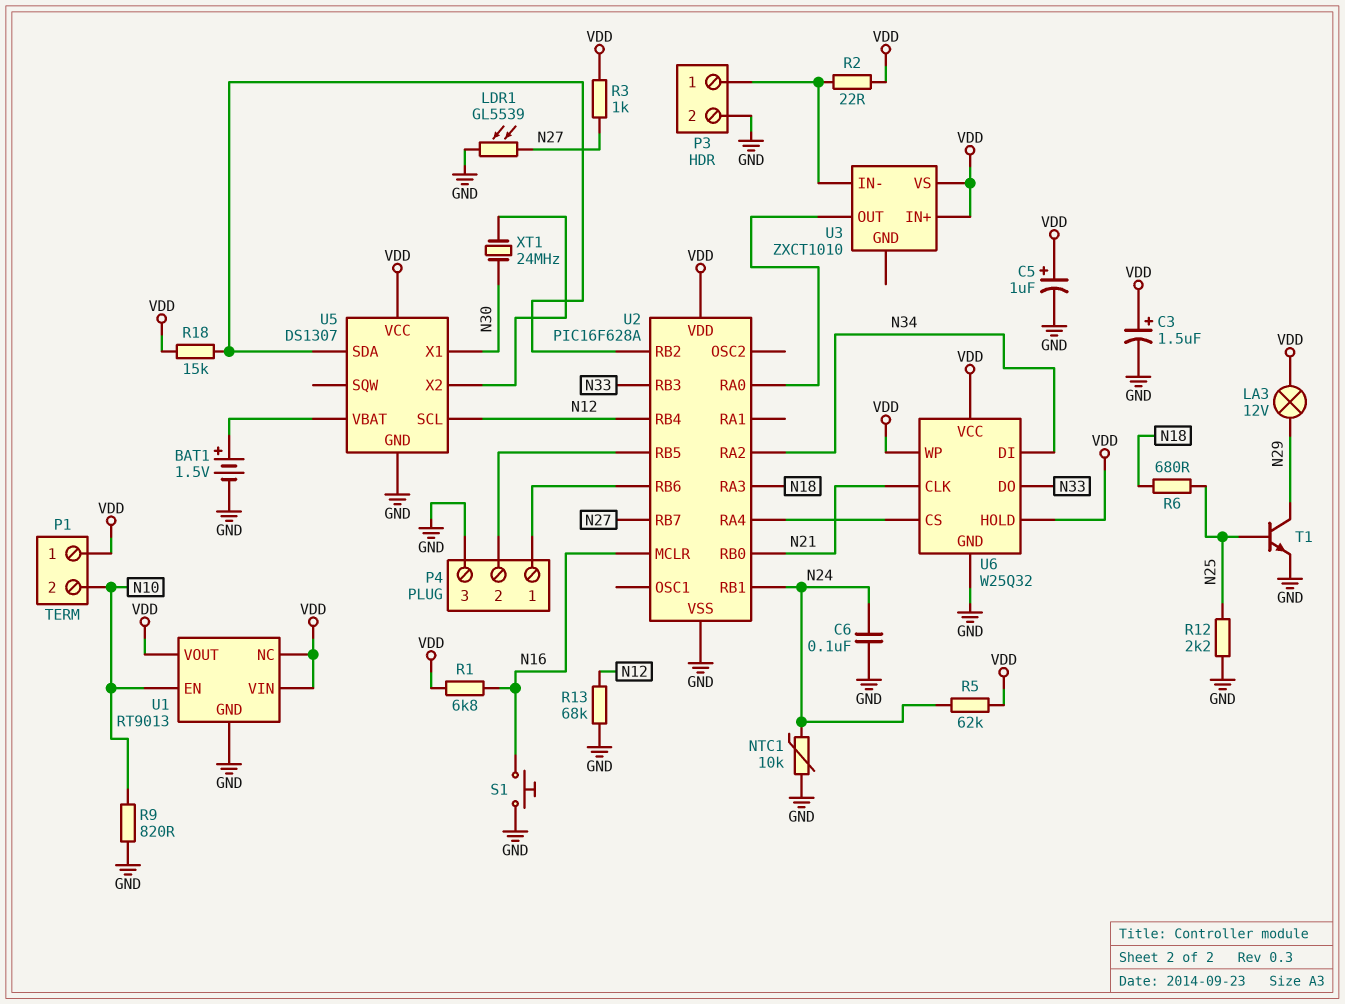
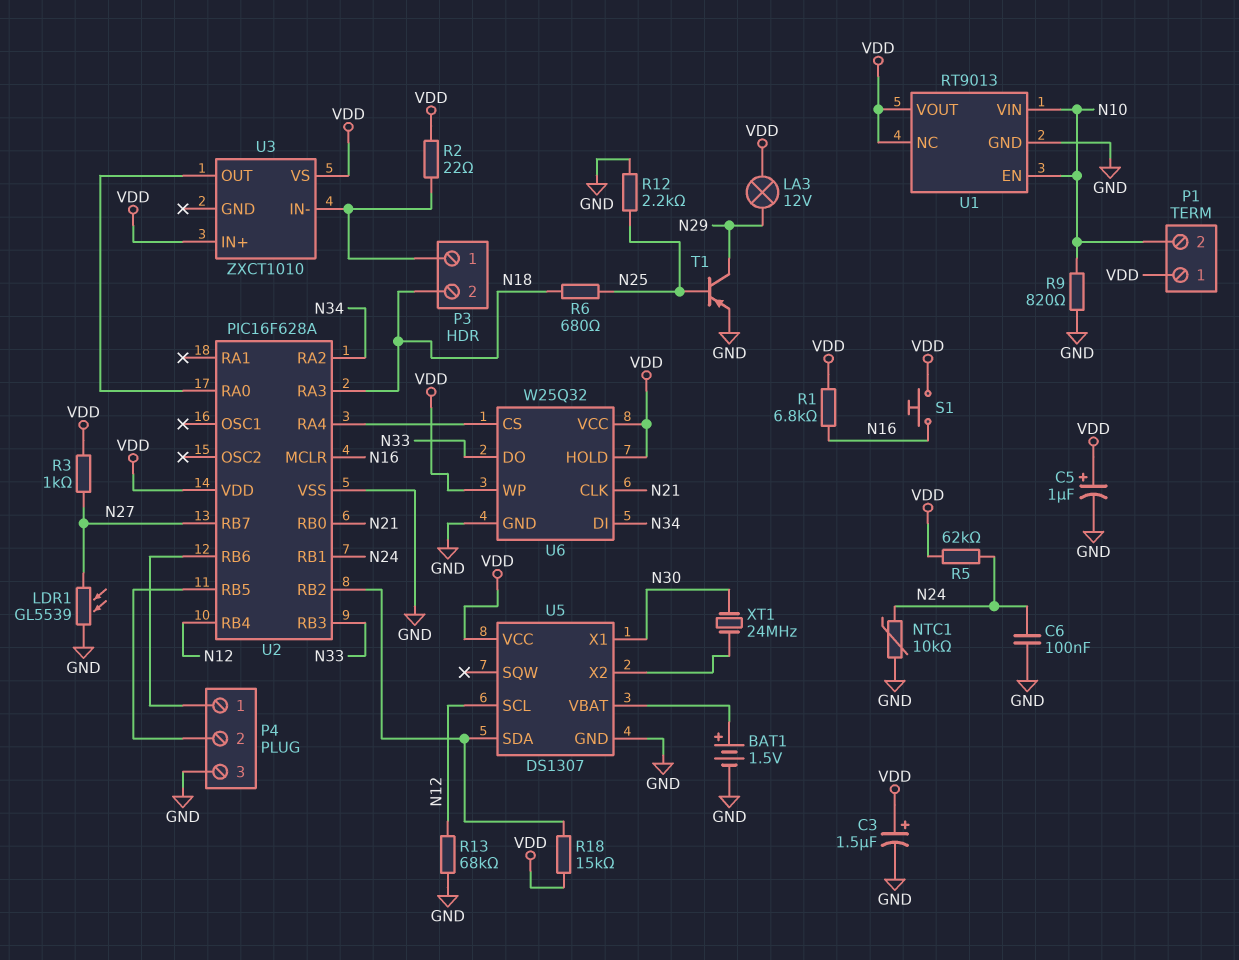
P3 pin 2: GND -> N18
S1: button (GND, N16) -> button (N16, VDD)
T1: NPN (B N25, C N29, E GND) -> PNP (B N25, C N29, E GND)
U1 pin VIN: VDD -> N10

